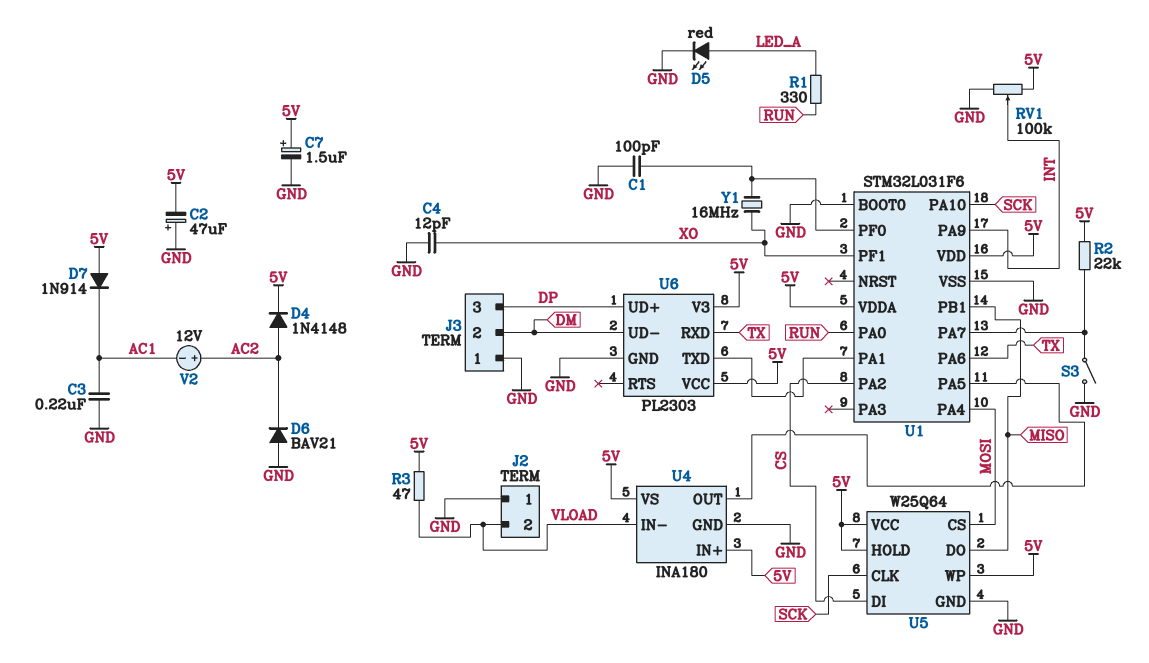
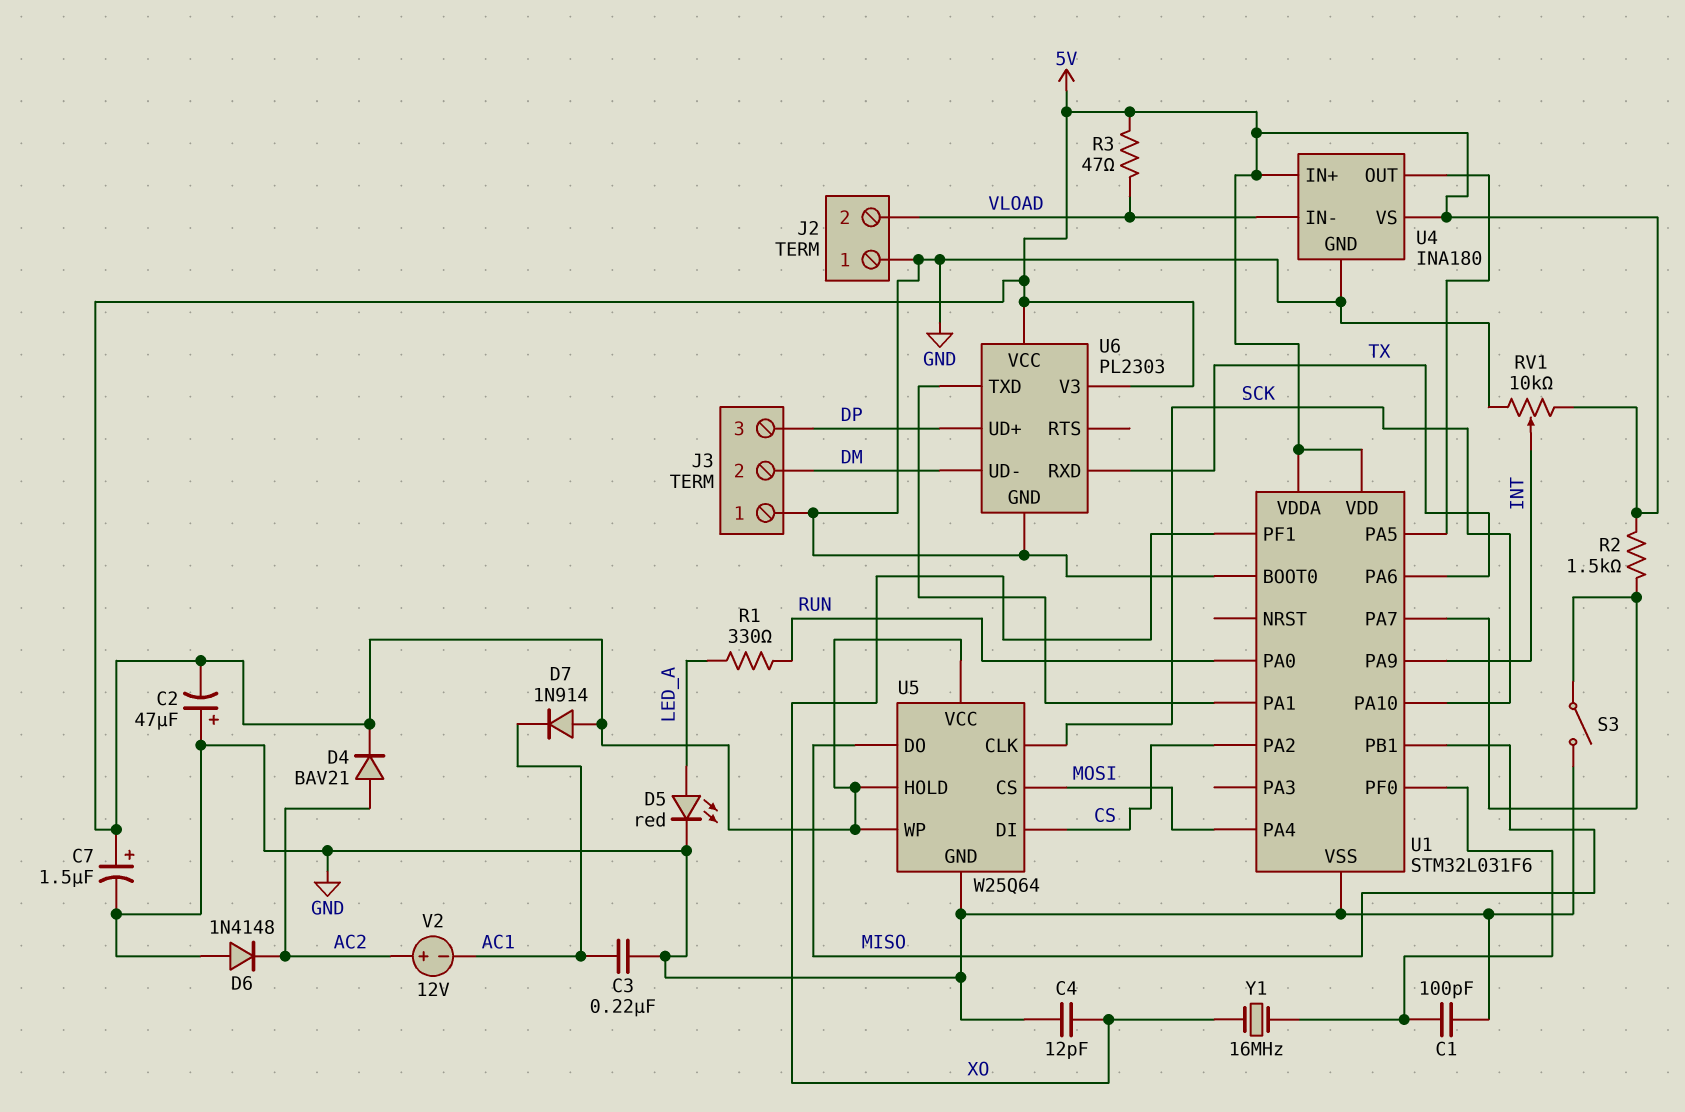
D4: diode 1N4148 (A AC2, K 5V) -> diode BAV21 (A AC2, K 5V)
D6: diode BAV21 (A GND, K AC2) -> diode 1N4148 (A GND, K AC2)
R2: 22k (5V, U1/PA7) -> 1.5k (5V, U1/PA7)
RV1: 100k (5V, GND, wiper INT) -> 10k (5V, GND, wiper INT)

